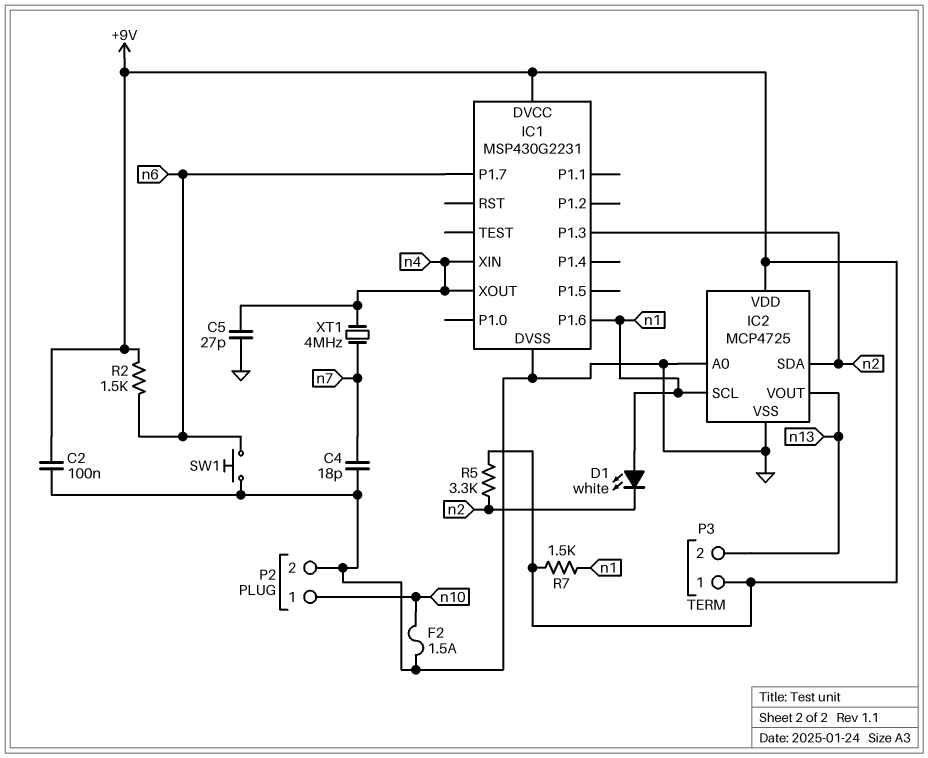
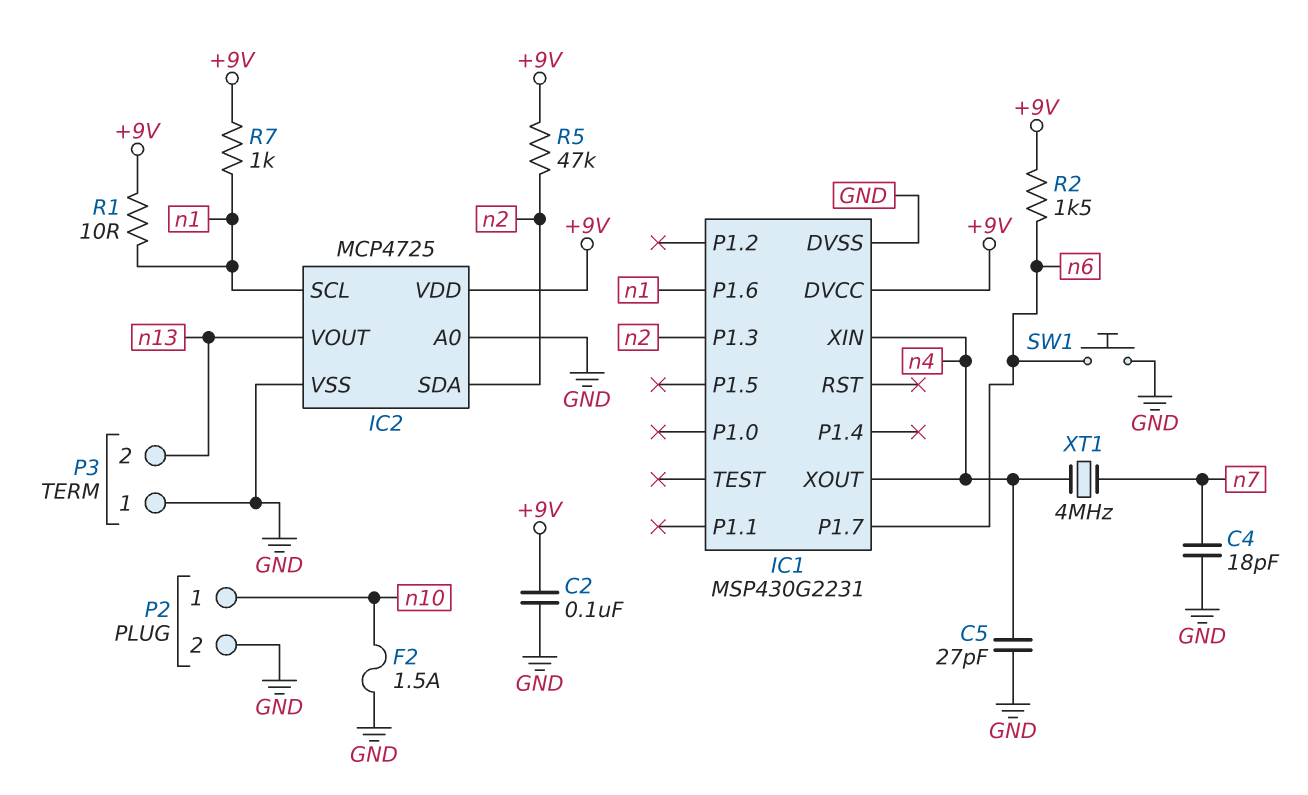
D1: LED white (A n1, K n2) -> none
P3 pin 1: +9V -> GND
R1: none -> 10 (+9V, n1)
R5: 3.3k (+9V, n2) -> 47k (+9V, n2)
R7: 1.5k (+9V, n1) -> 1k (+9V, n1)

